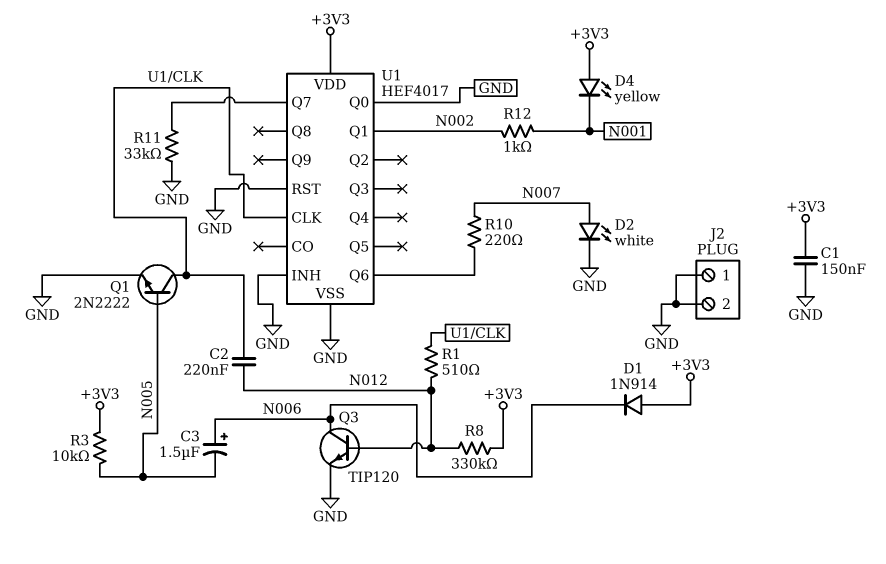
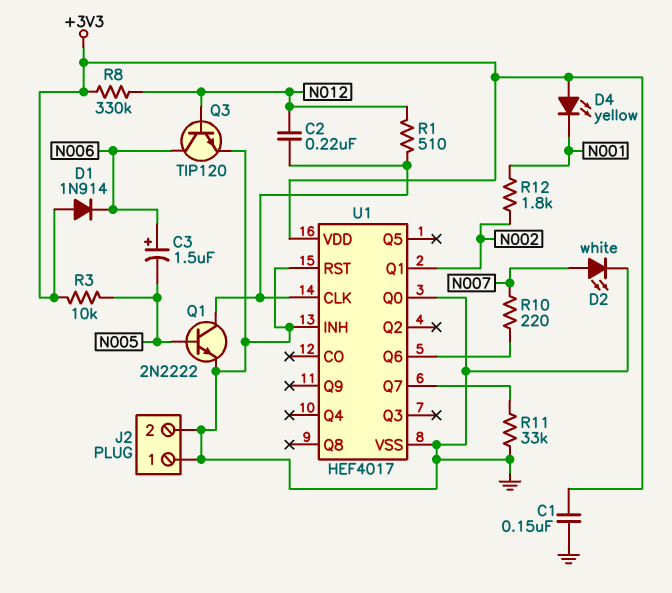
R12: 1k (N001, N002) -> 1.8k (N001, N002)

